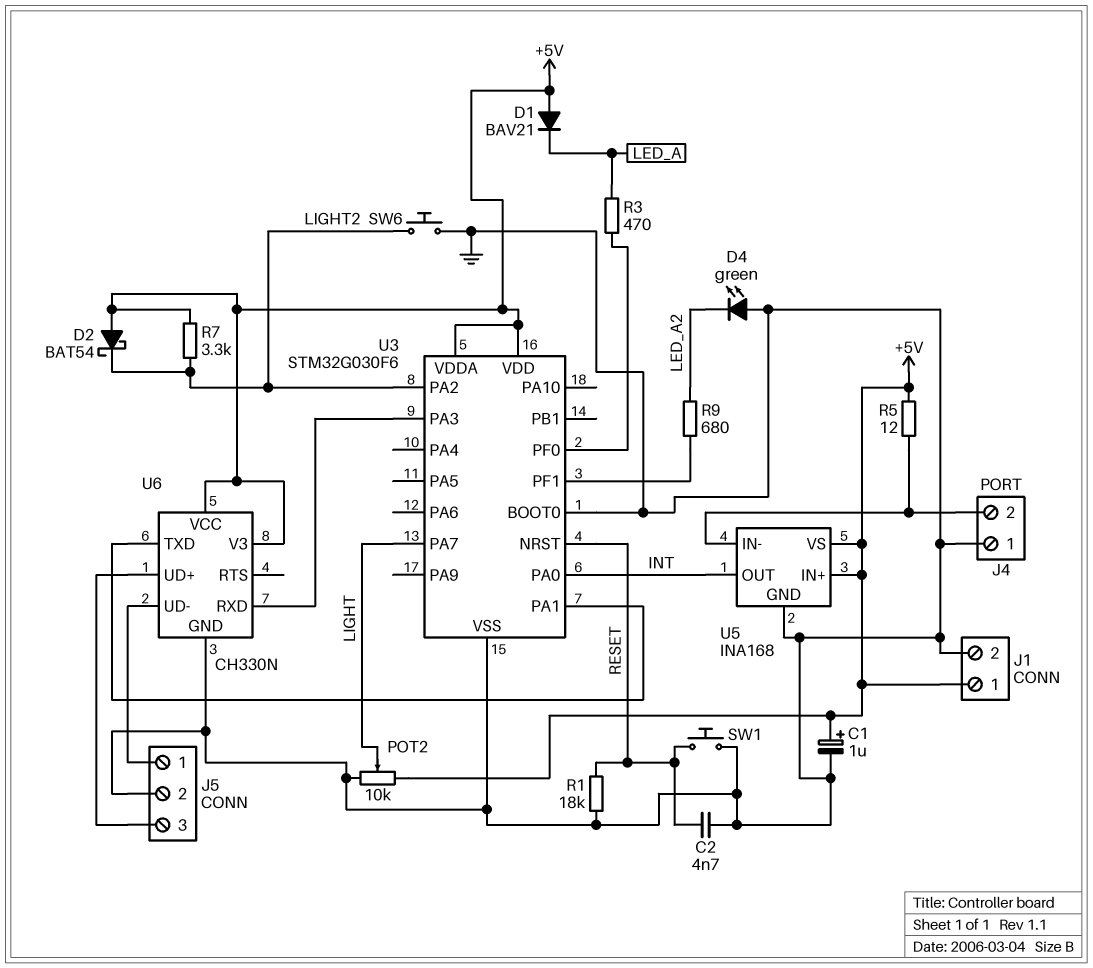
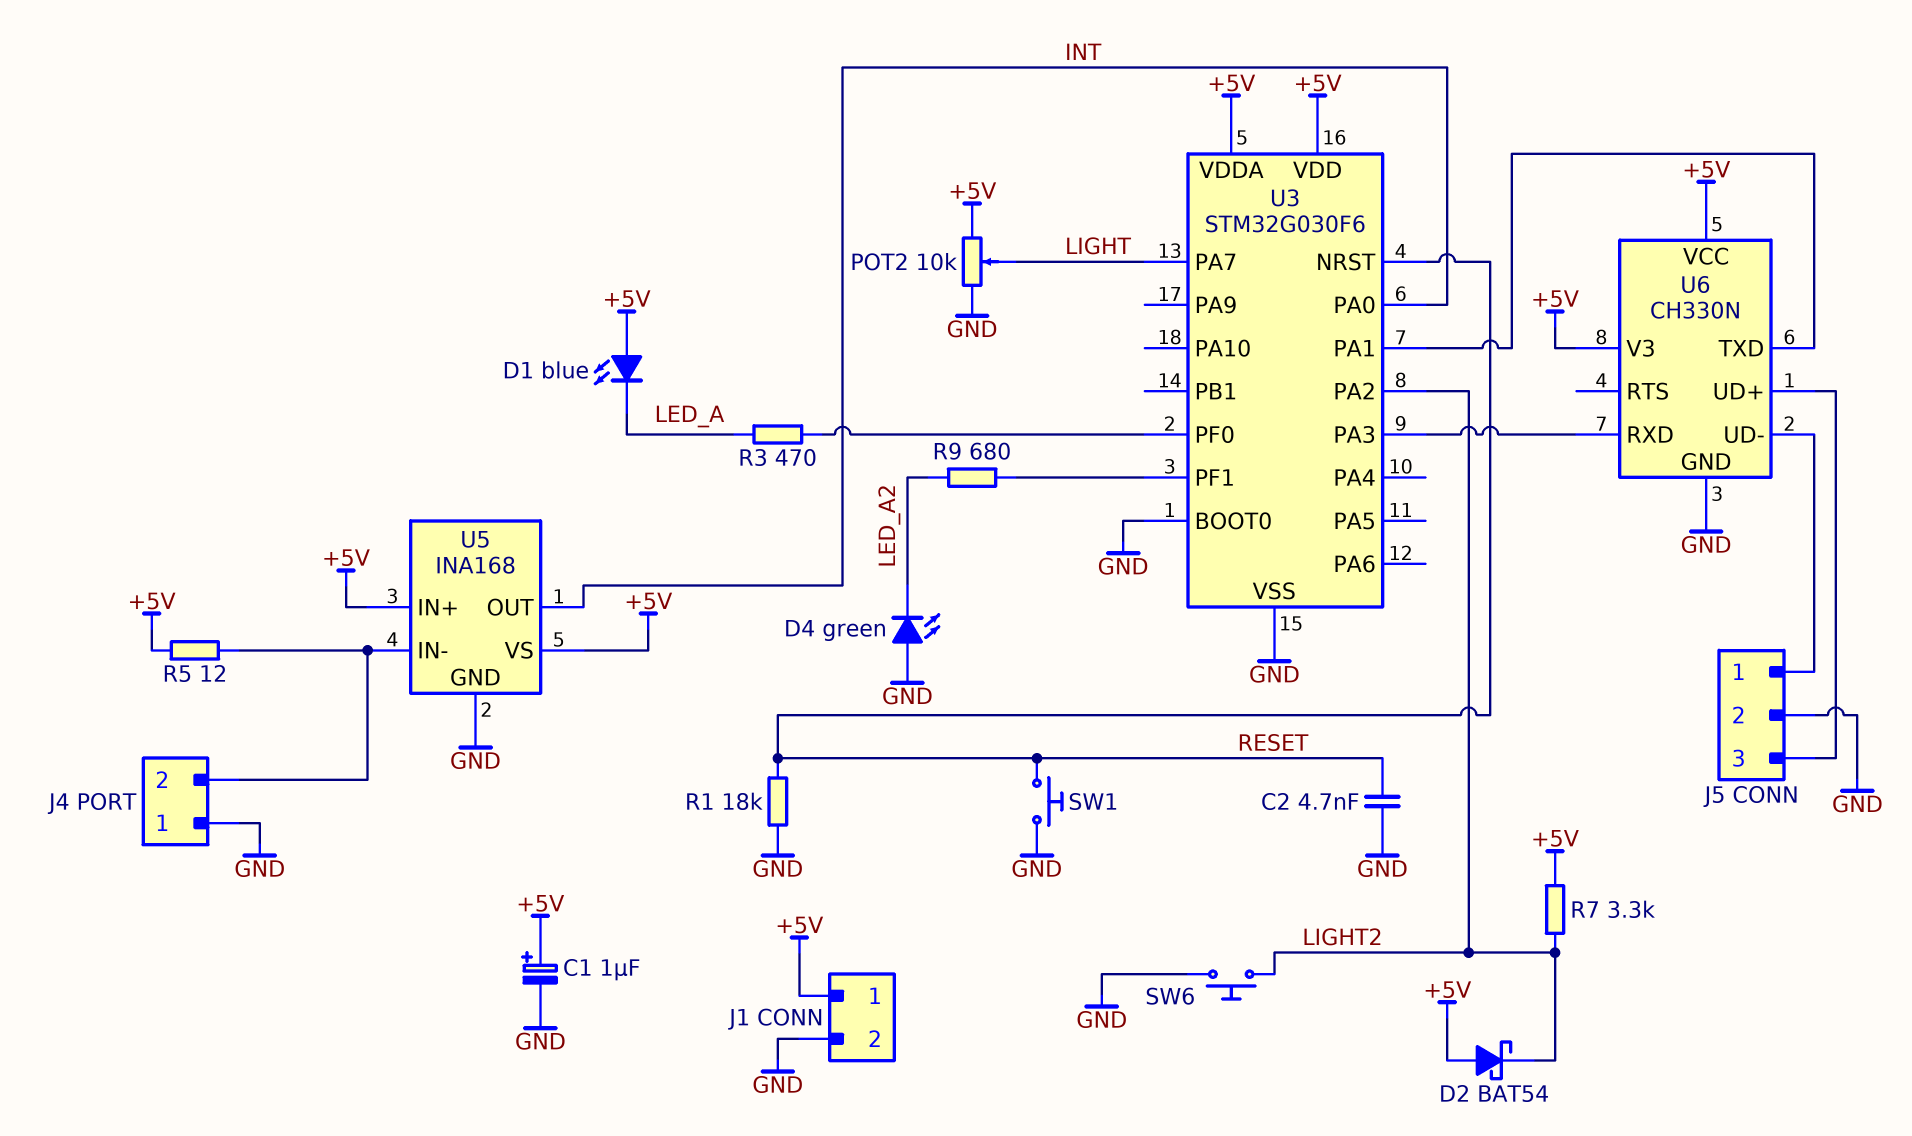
D1: diode BAV21 (A +5V, K LED_A) -> LED blue (A +5V, K LED_A)

